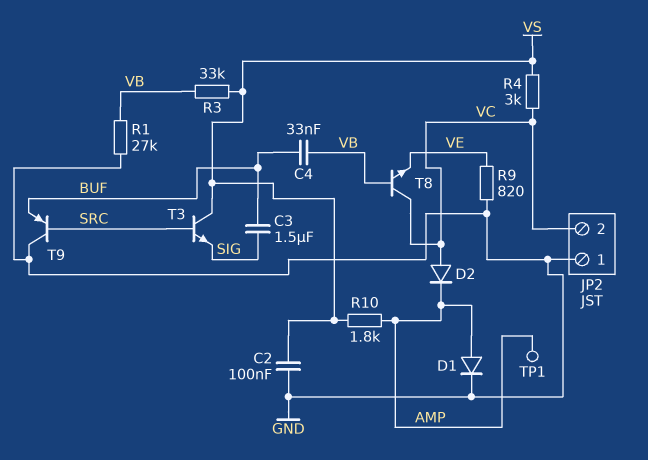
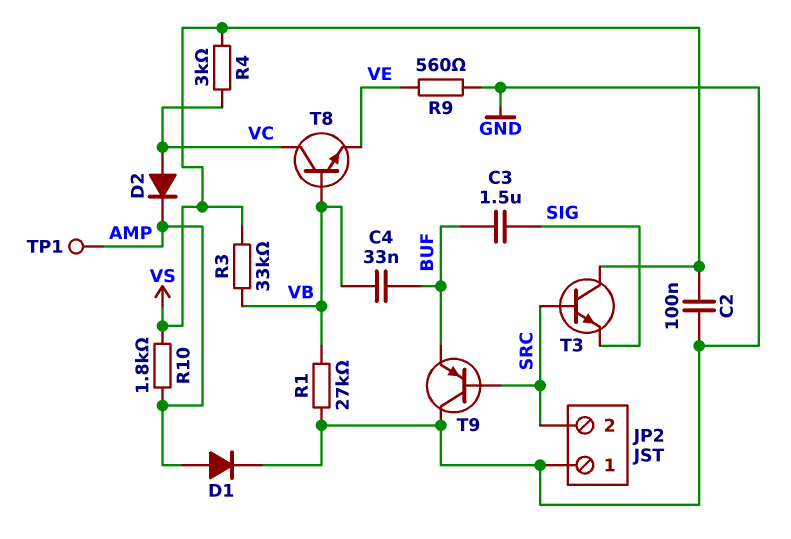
JP2 pin 2: VC -> SRC
R9: 820 (GND, VE) -> 560 (GND, VE)

